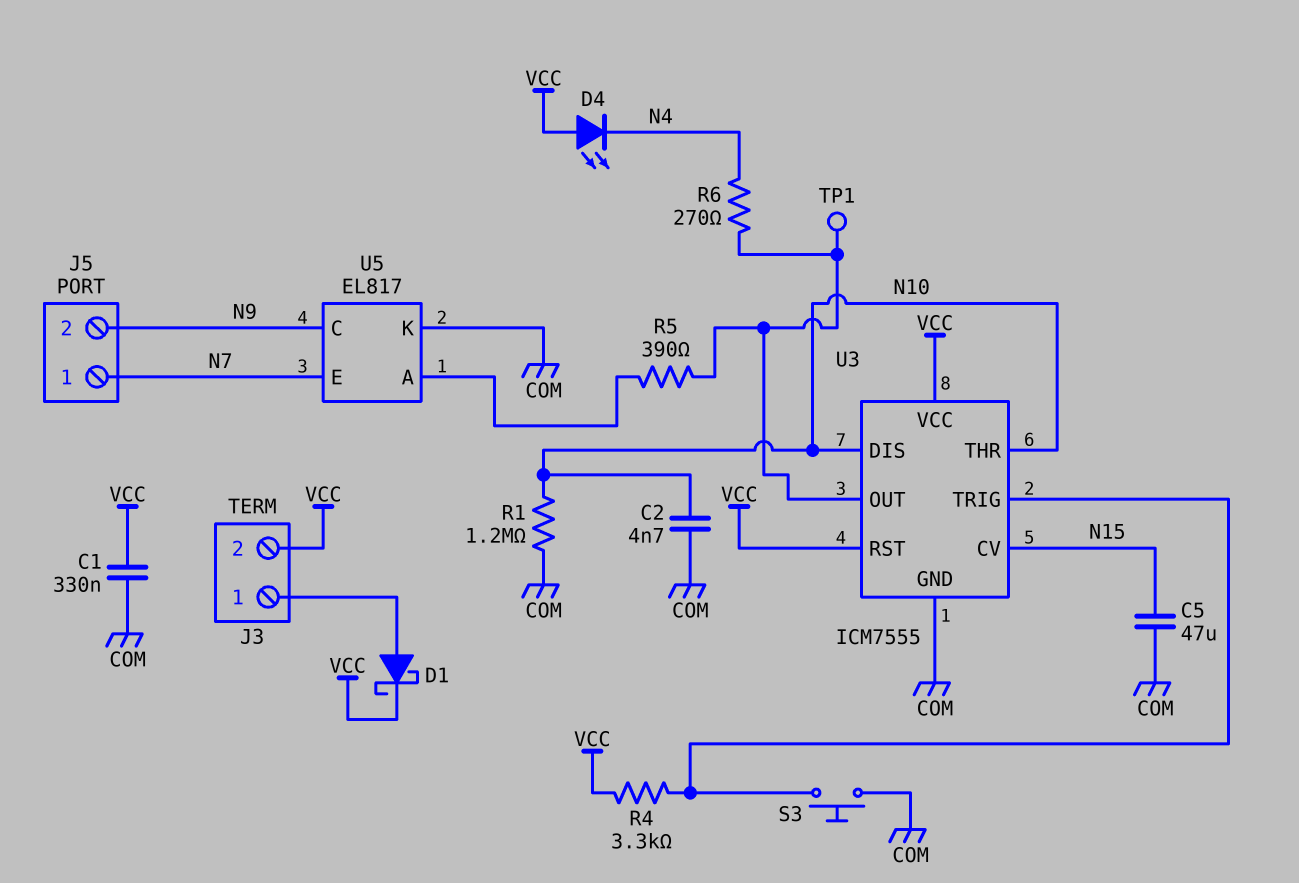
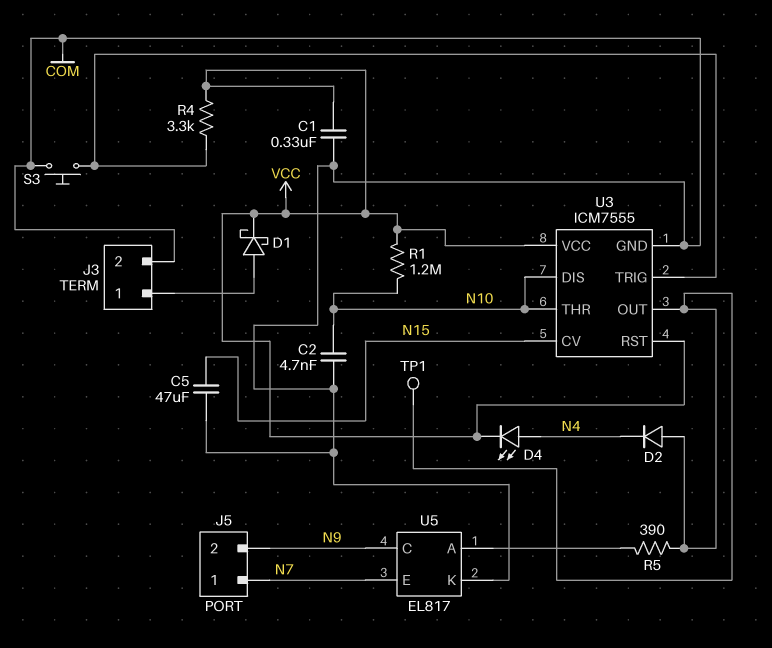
D2: none -> diode (A U3/OUT, K N4)
D4: LED (A VCC, K N4) -> LED (A N4, K VCC)
J3 pin 2: VCC -> COM
R1: 1.2M (COM, N10) -> 1.2M (N10, VCC)
R6: 270 (N4, U3/OUT) -> none

